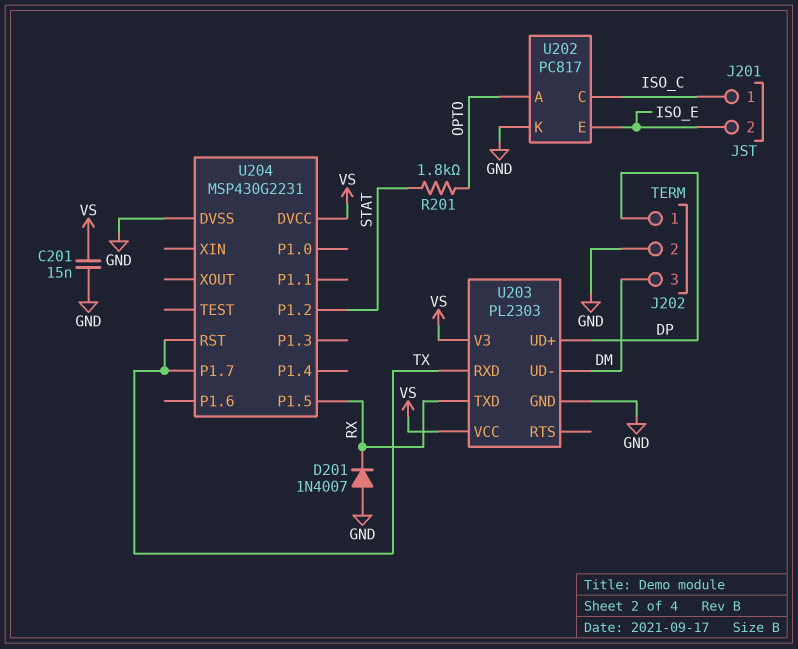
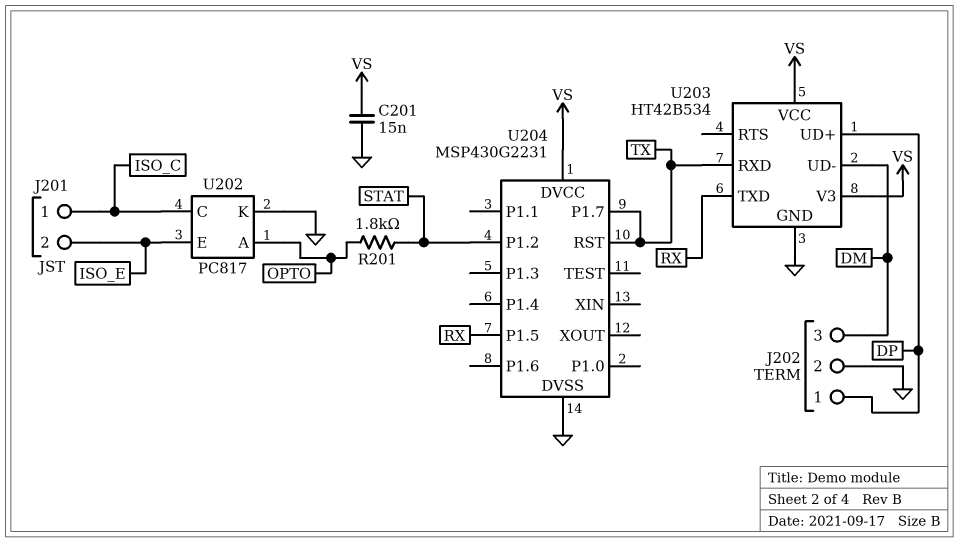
D201: diode 1N4007 (A GND, K RX) -> none
U203: PL2303 -> HT42B534

